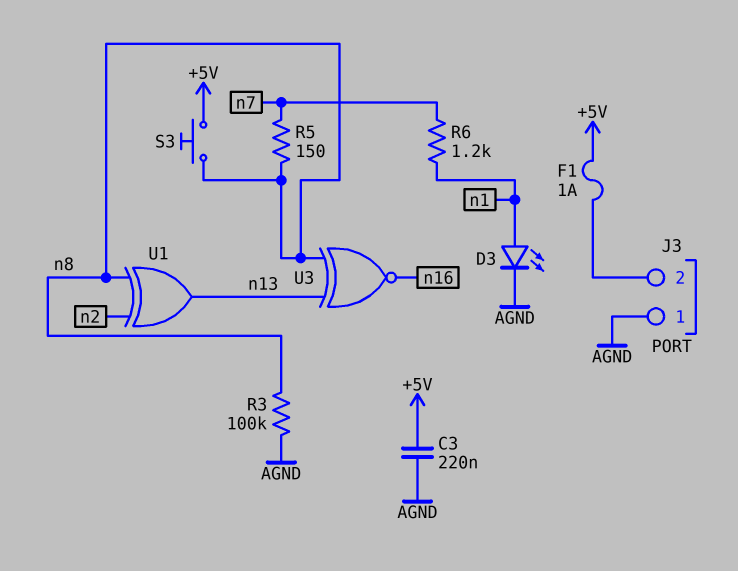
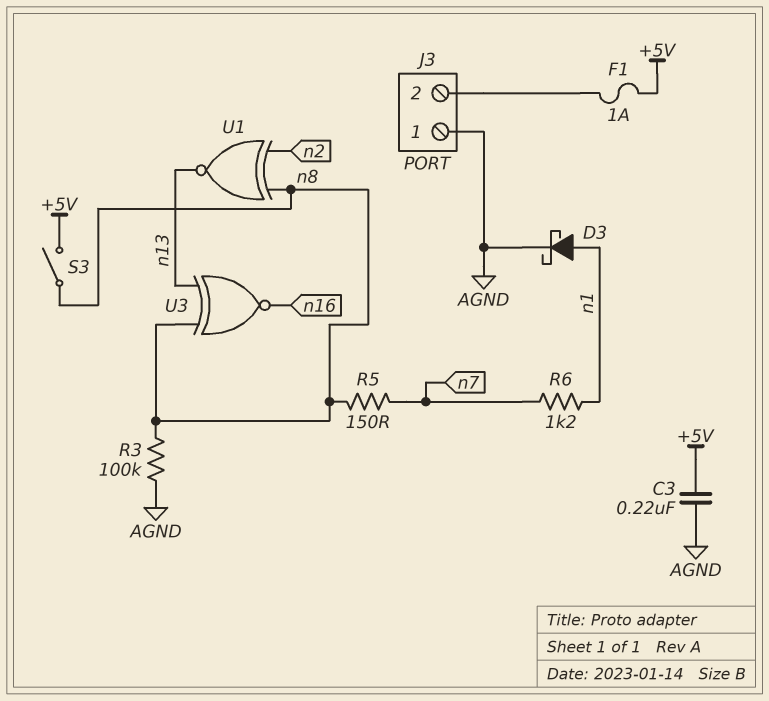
D3: LED (A n1, K AGND) -> schottky (A n1, K AGND)
S3: button (+5V, n8) -> switch (+5V, n8)
U1: XOR (in n2, in n8, out n13) -> XNOR (in n2, in n8, out n13)

